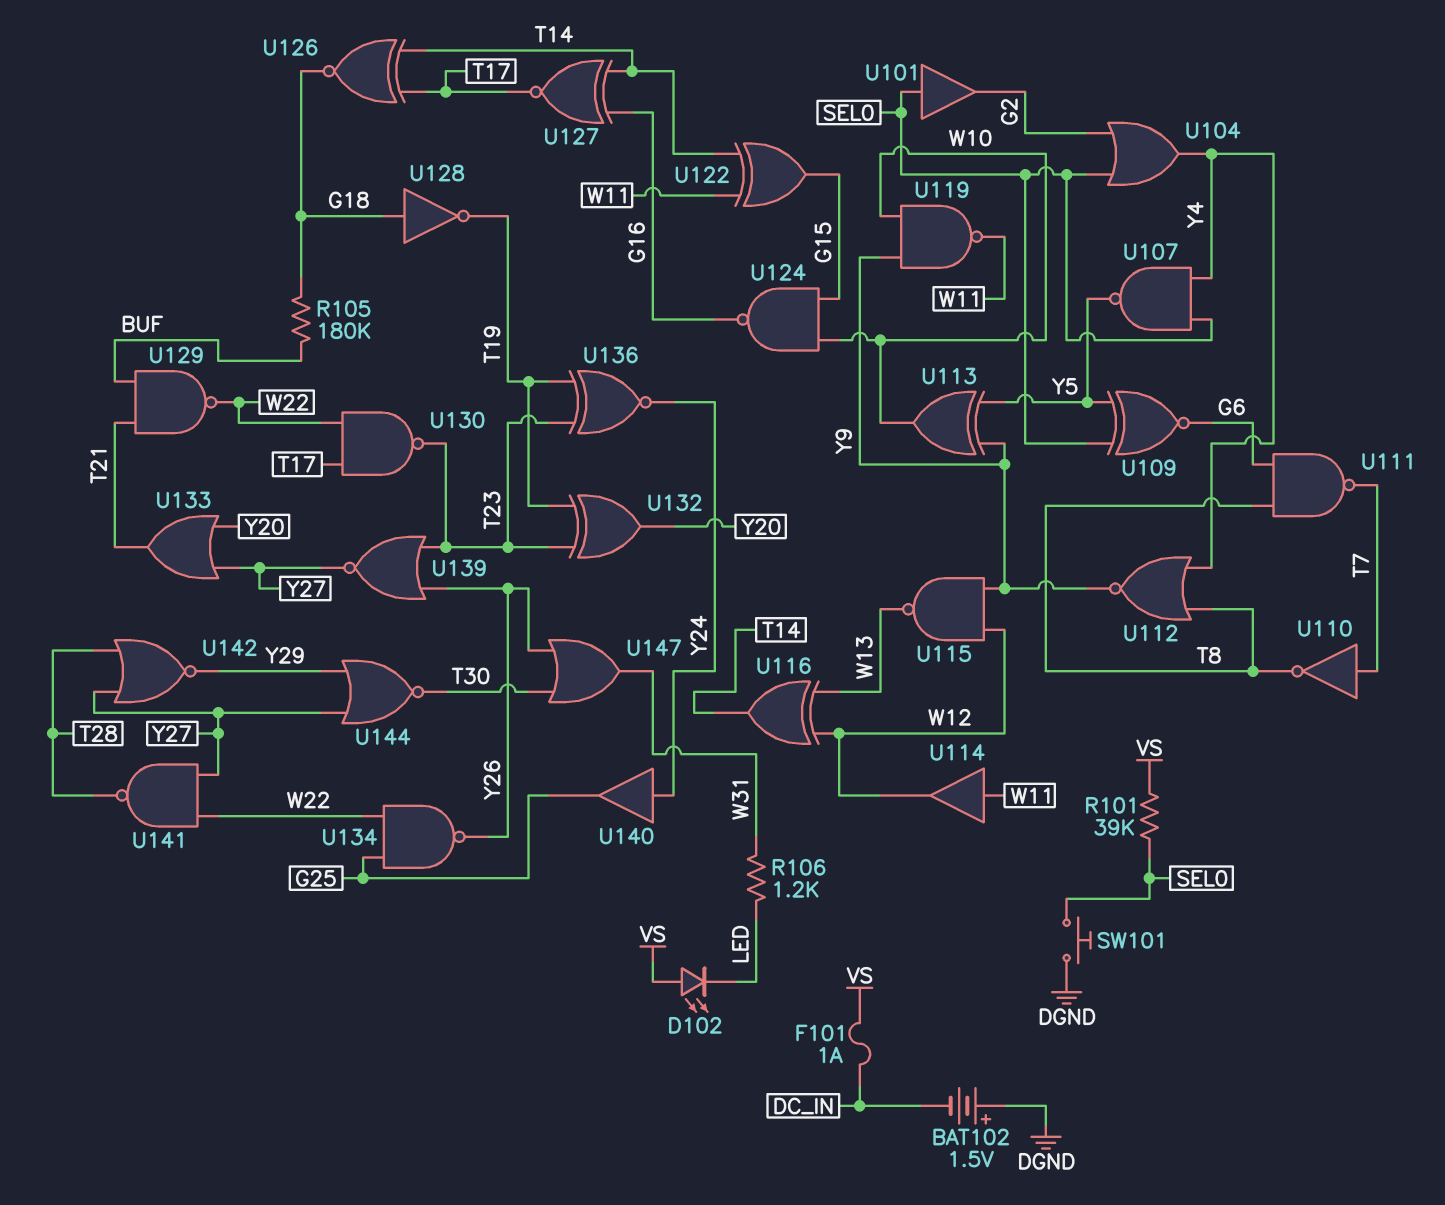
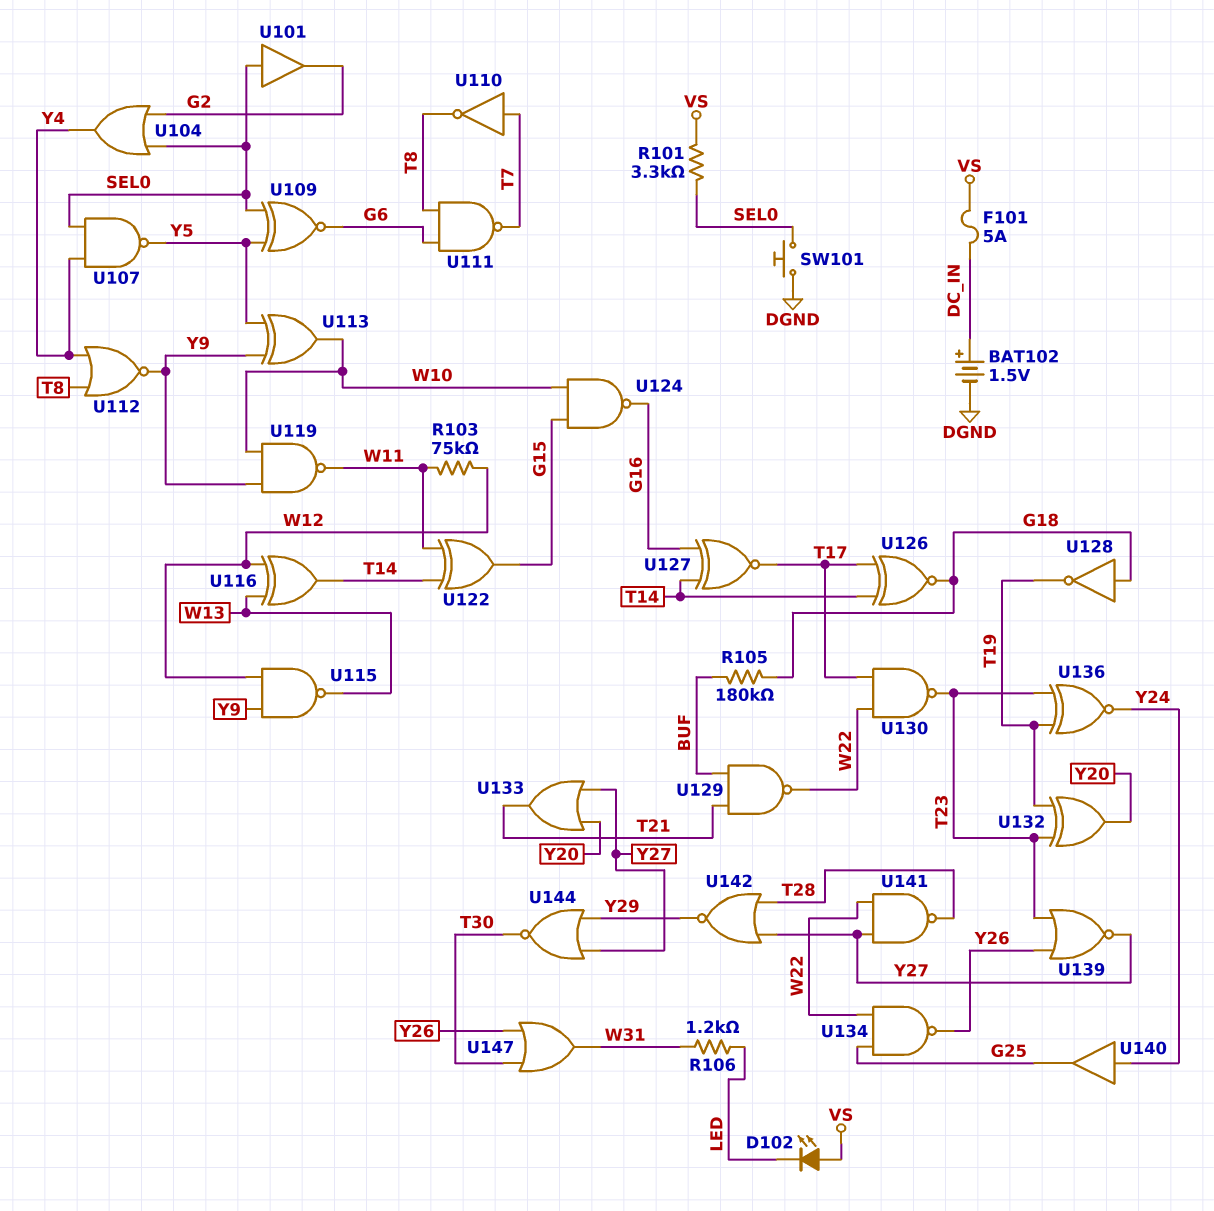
BAT102: 1.5V (plus DGND, minus DC_IN) -> 1.5V (plus DC_IN, minus DGND)
F101: 1A (DC_IN, VS) -> 5A (DC_IN, VS)
R101: 39k (SEL0, VS) -> 3.3k (SEL0, VS)
R103: none -> 75k (W11, W12)
U114: buffer (in W11, out W12) -> none

